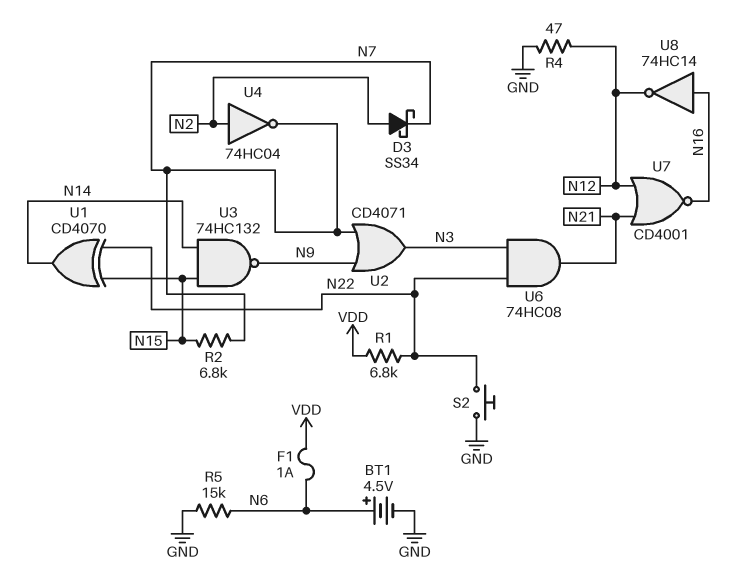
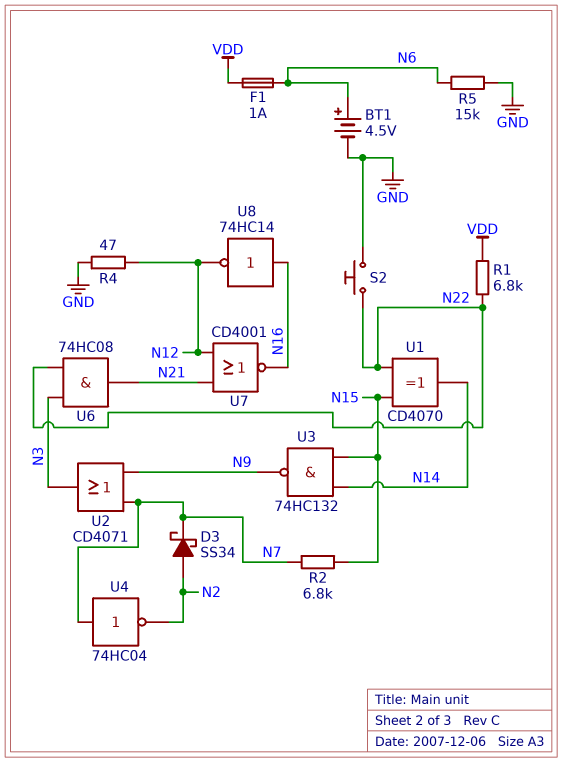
U4: NOT 74HC04 (in N2, out N7) -> NOT 74HC04 (in N7, out N2)

